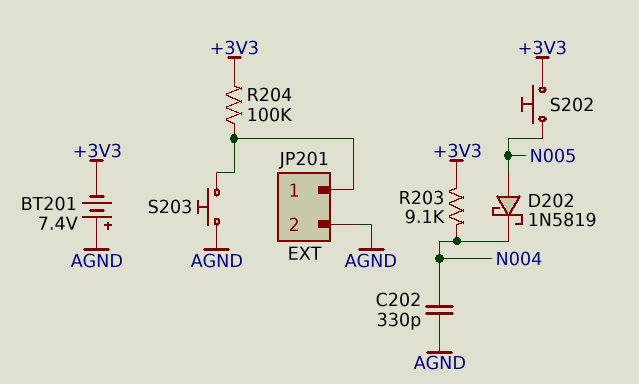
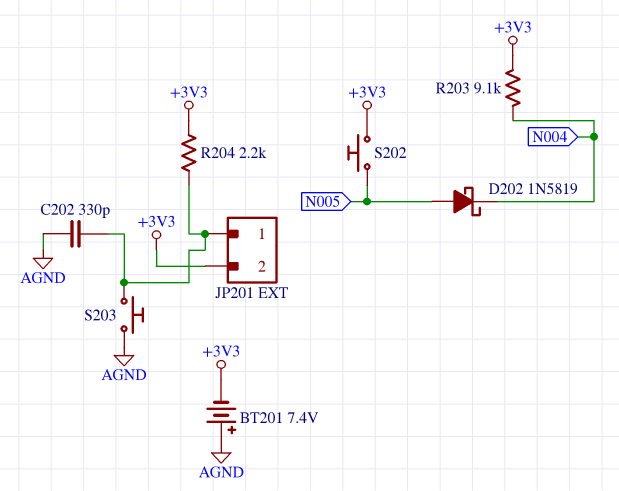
C202: 330pF (AGND, N004) -> 330pF (AGND, JP201/1)
JP201 pin 2: AGND -> +3V3
R204: 100k (+3V3, JP201/1) -> 2.2k (+3V3, JP201/1)

